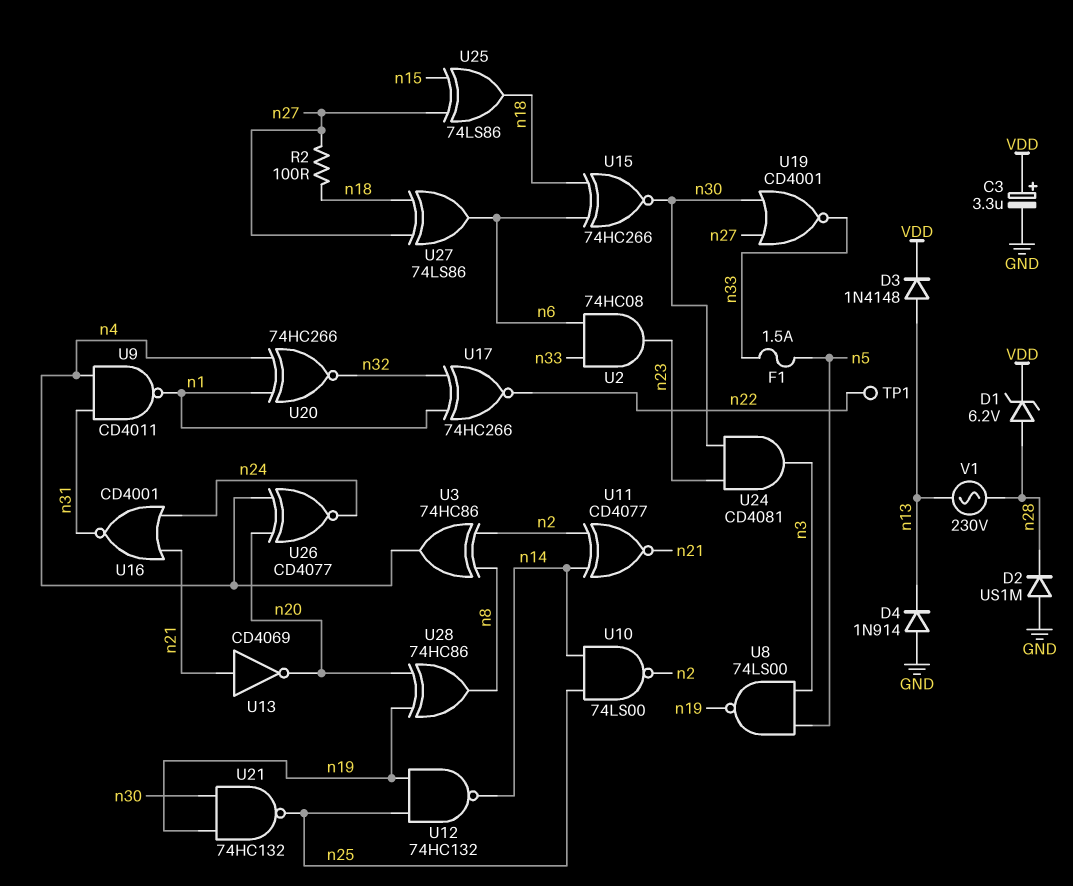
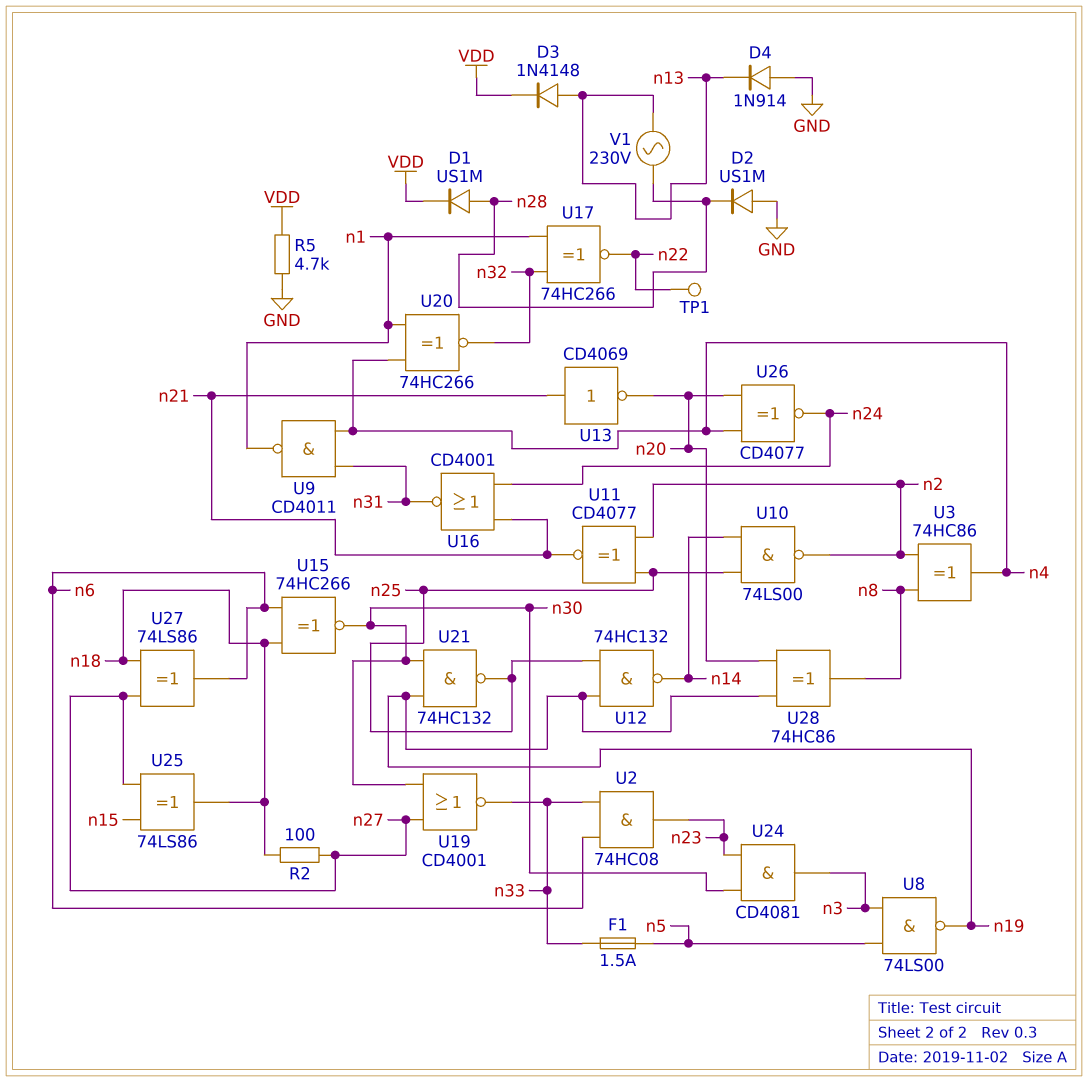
C3: 3.3uF (plus VDD, minus GND) -> none
D1: zener 6.2V (A n28, K VDD) -> diode US1M (A n28, K VDD)
R5: none -> 4.7k (GND, VDD)
U11: XNOR CD4077 (in n2, in n14, out n21) -> XNOR CD4077 (in n2, in n25, out n21)

